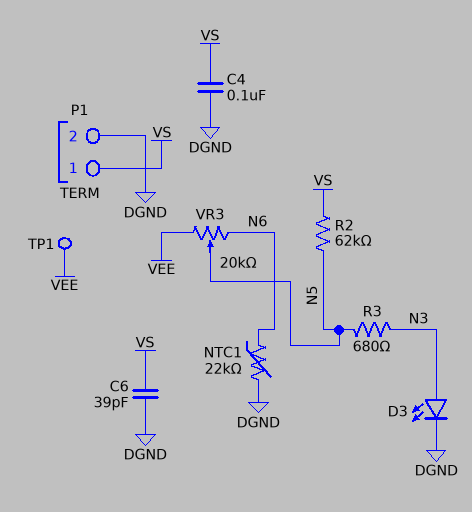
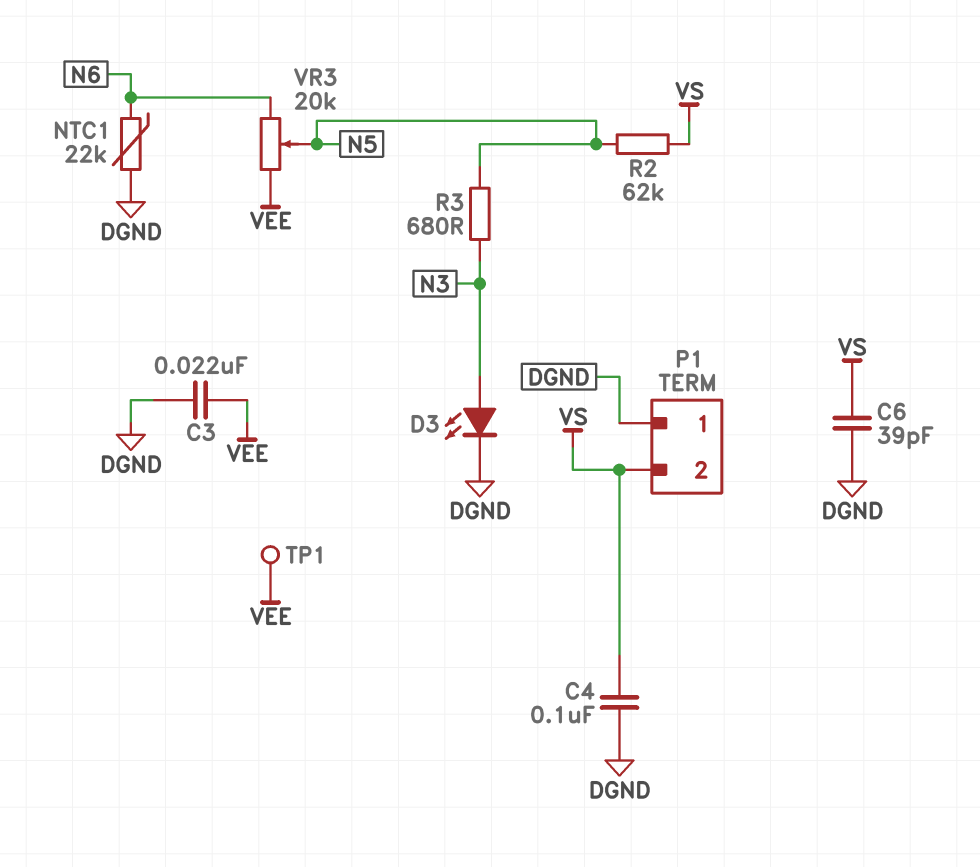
C3: none -> 22nF (DGND, VEE)
P1 pin 1: VS -> DGND
P1 pin 2: DGND -> VS

